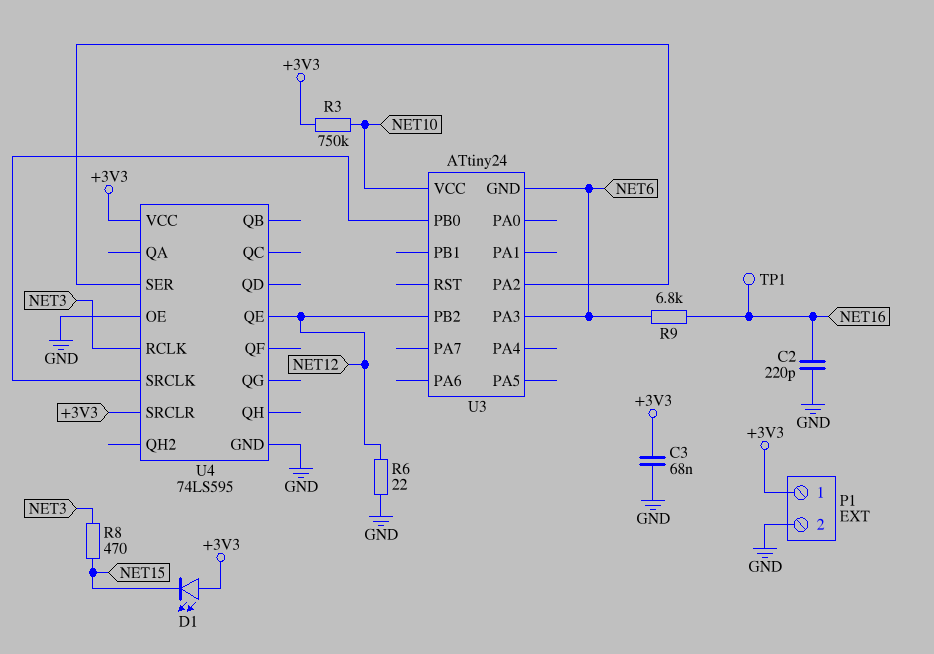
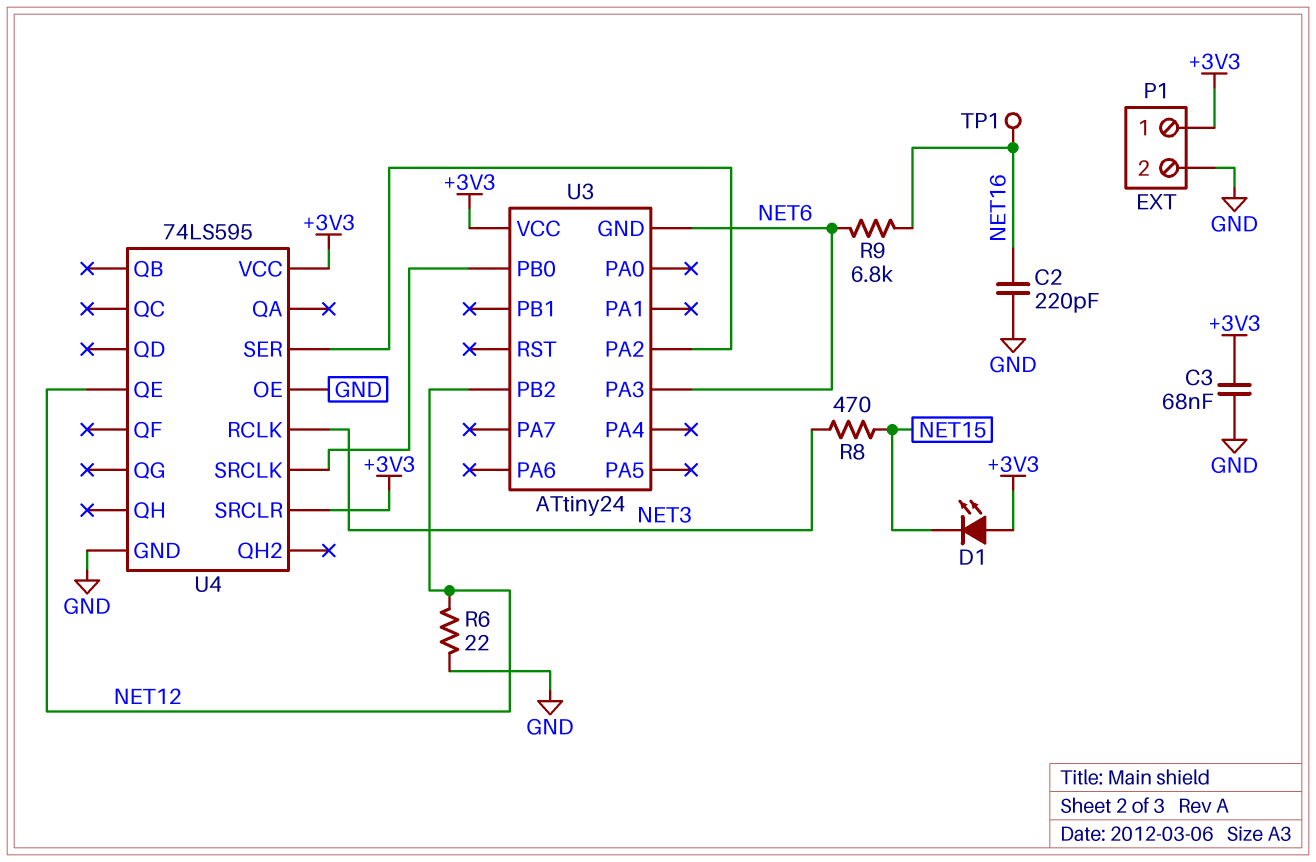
R3: 750k (+3V3, NET10) -> none
U3 pin VCC: NET10 -> +3V3

